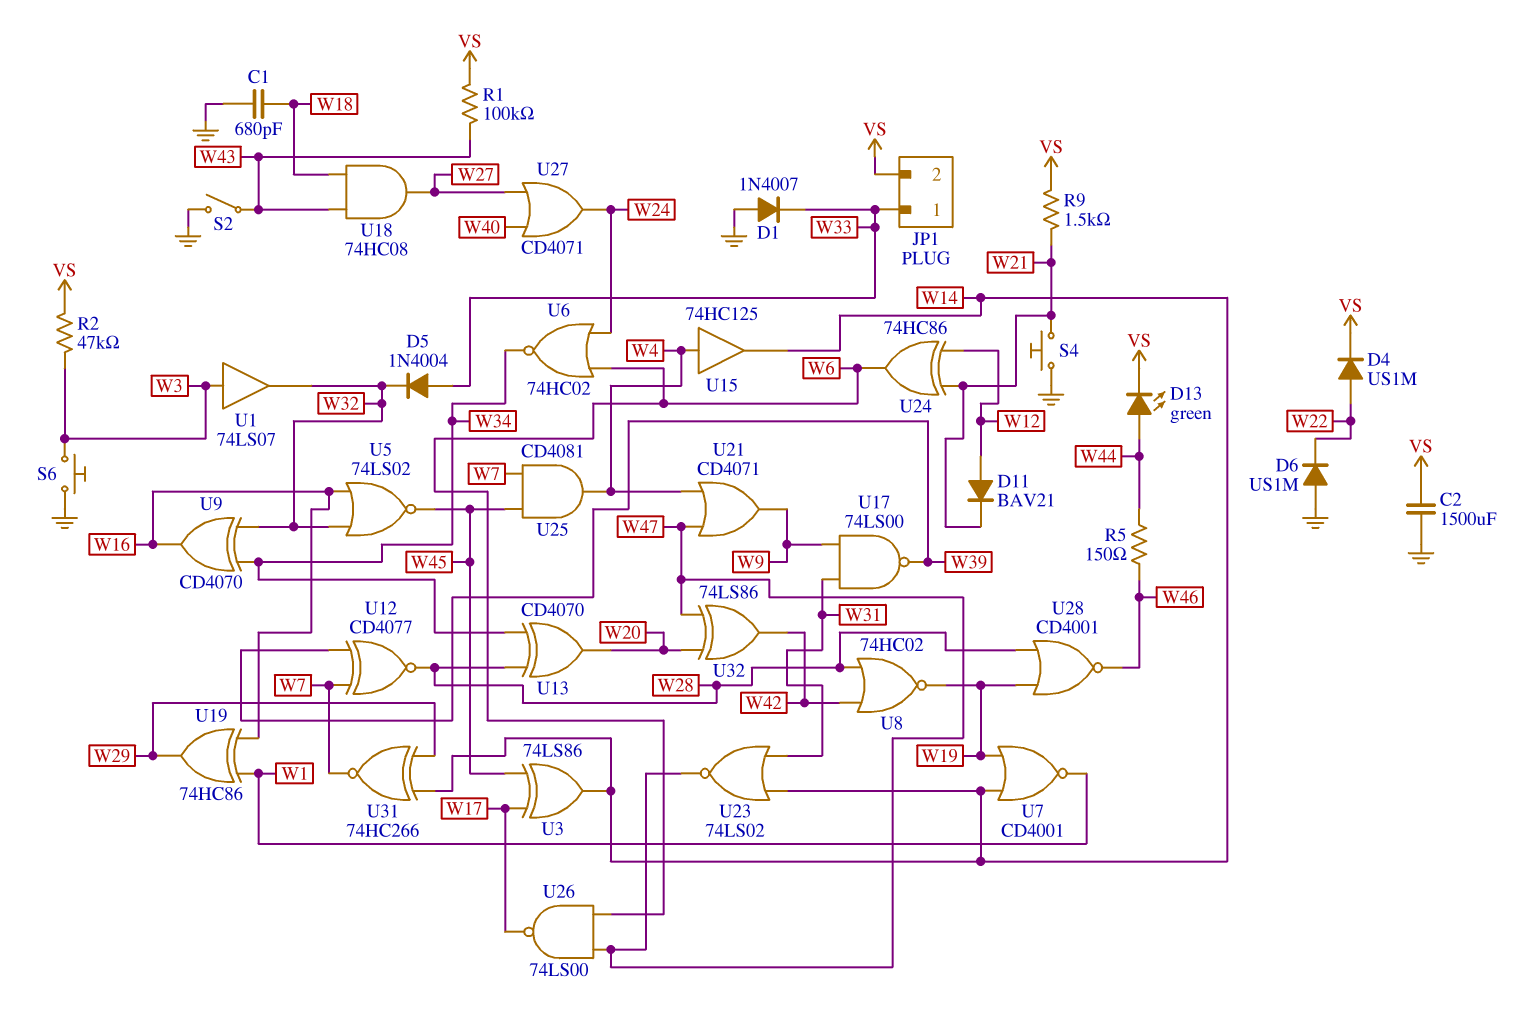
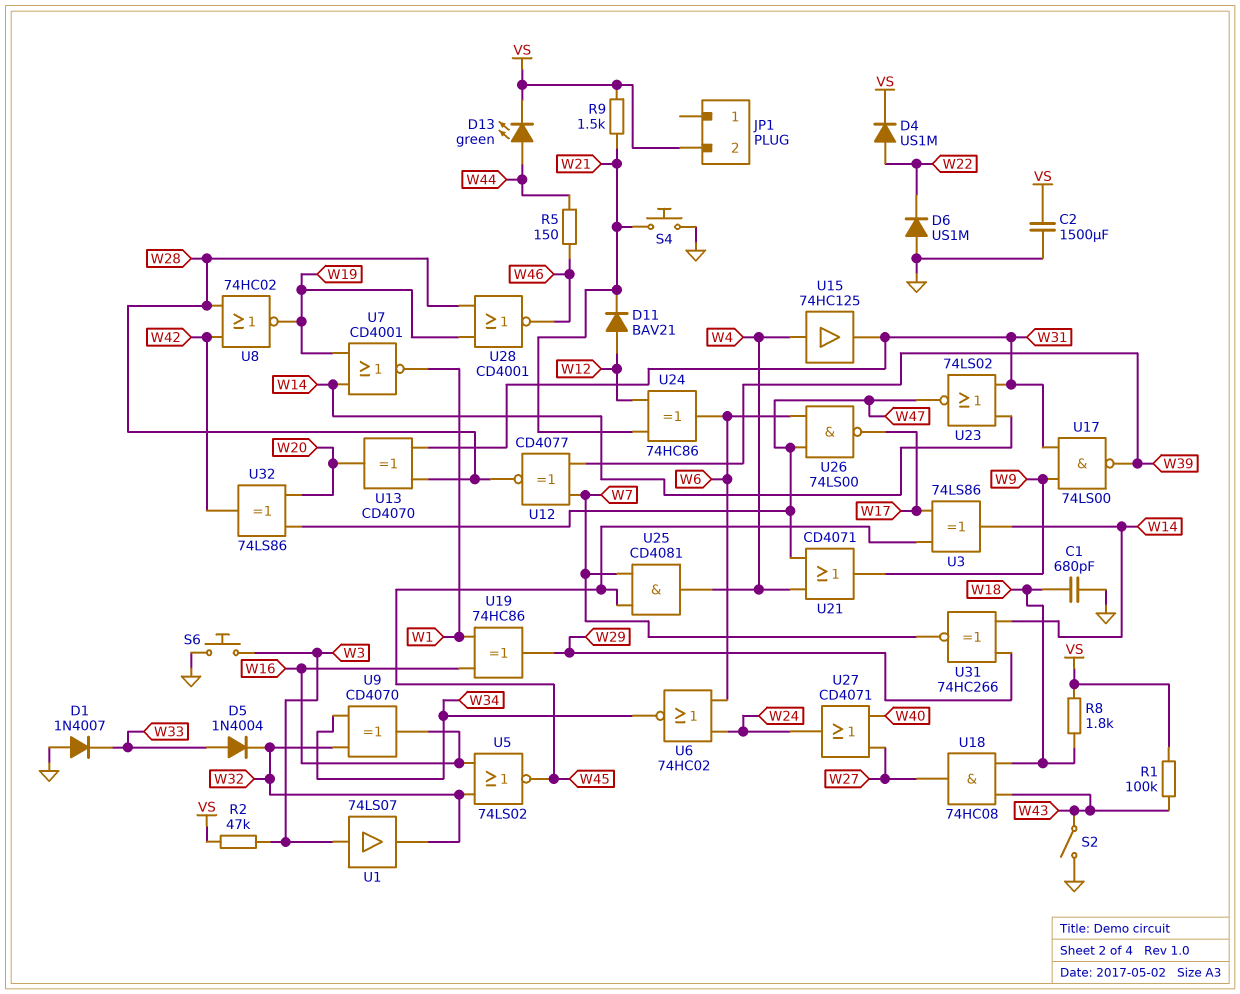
JP1 pin 1: W33 -> none
R8: none -> 1.8k (VS, W18)
U13: XOR CD4070 (in W28, in W34, out W20) -> XOR CD4070 (in W28, in W31, out W20)
U15: buffer 74HC125 (in W4, out W14) -> buffer 74HC125 (in W4, out W31)

